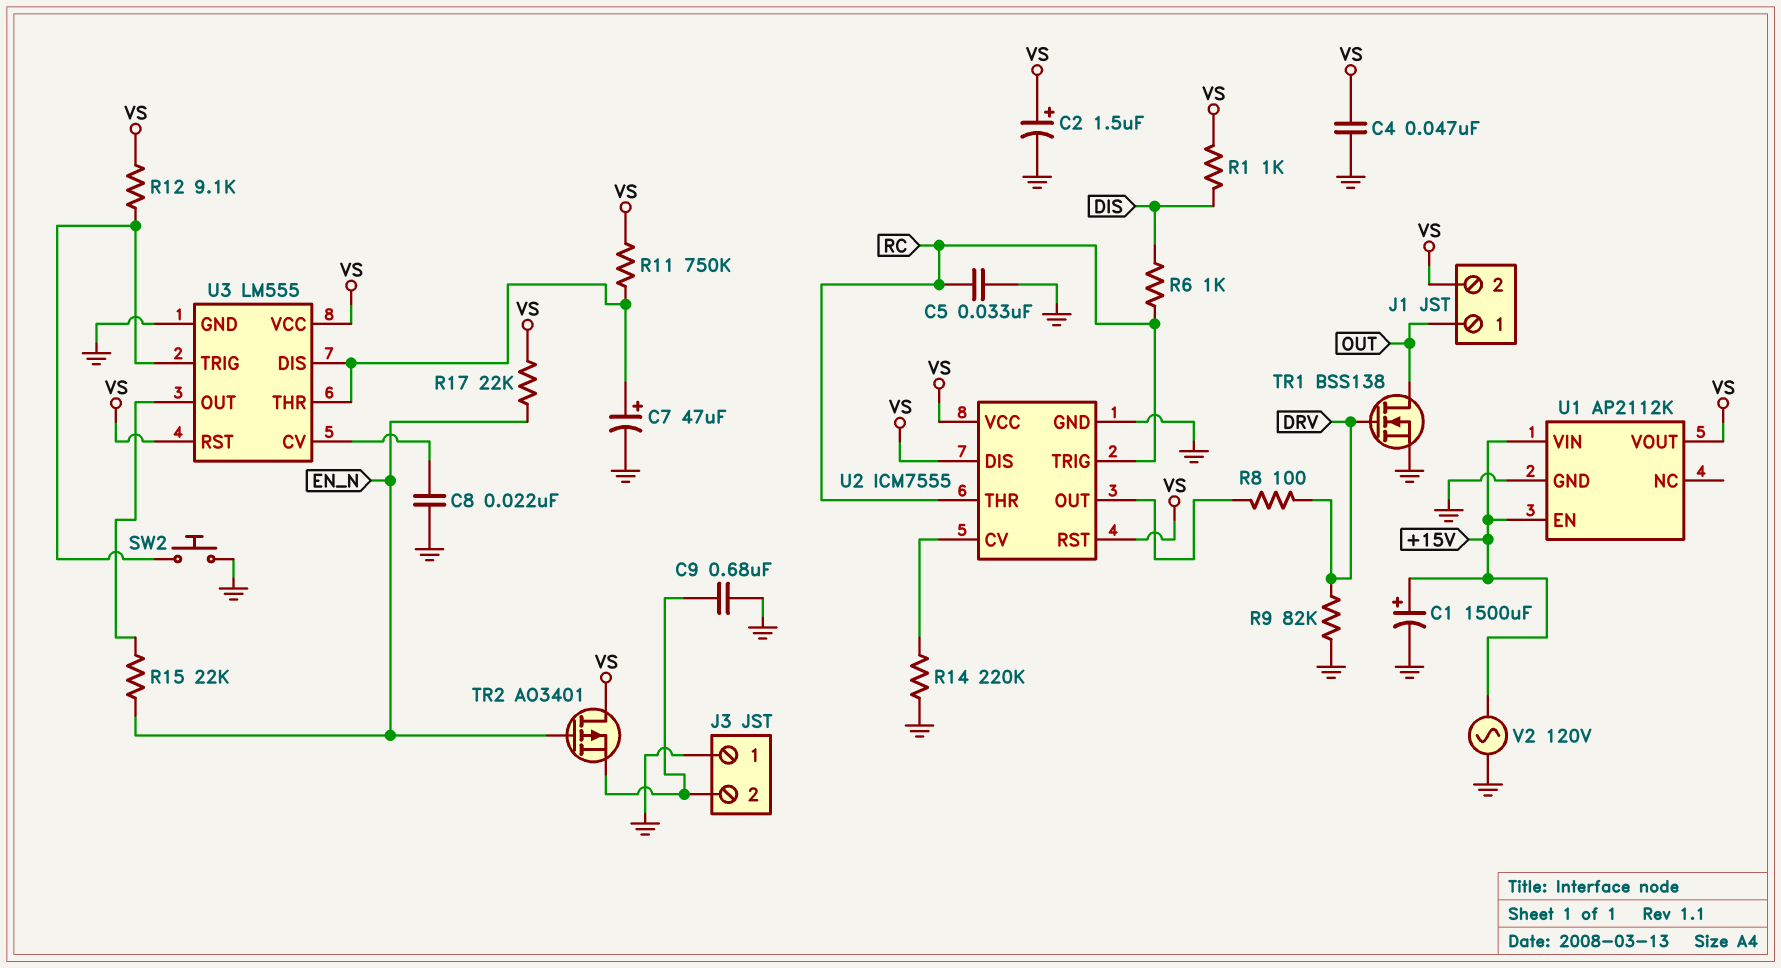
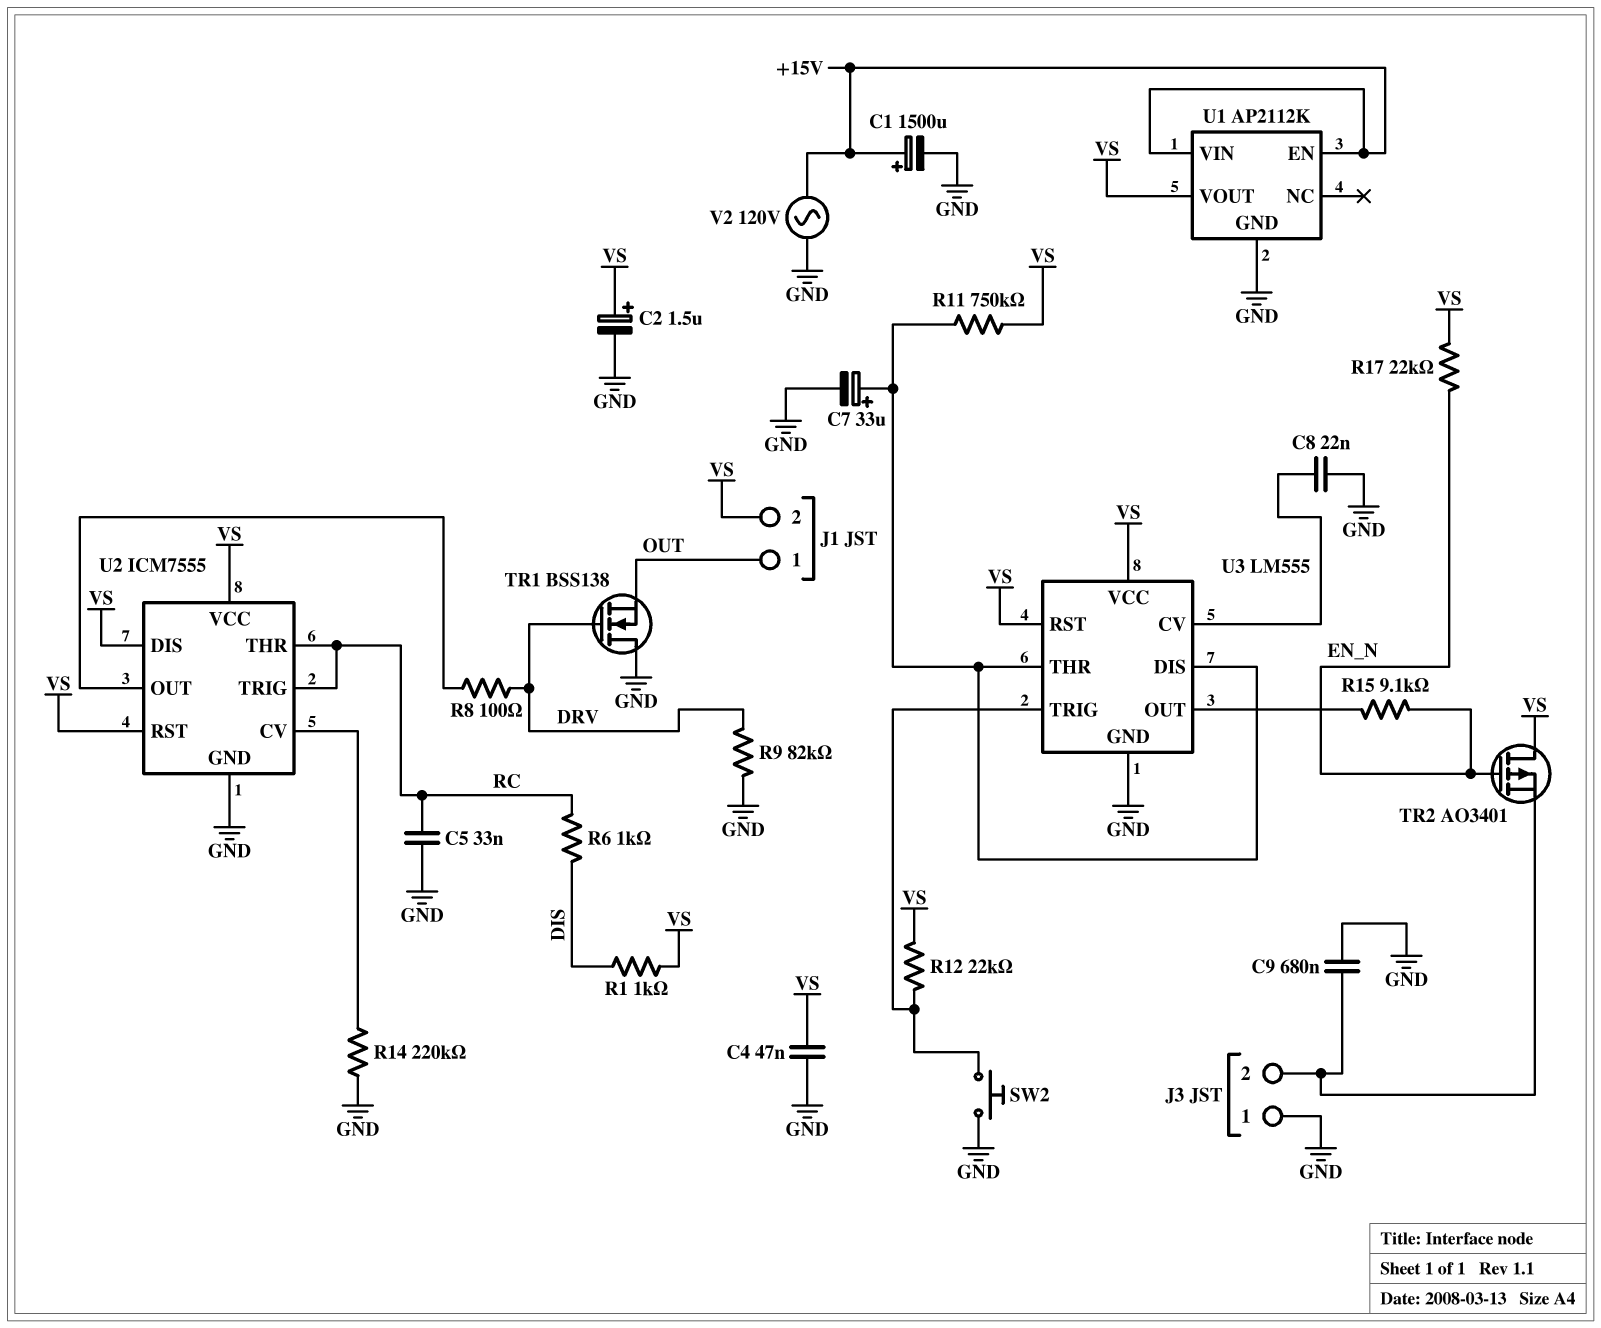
C7: 47uF (plus U3/DIS, minus GND) -> 33uF (plus U3/DIS, minus GND)
R12: 9.1k (U3/TRIG, VS) -> 22k (U3/TRIG, VS)
R15: 22k (EN_N, U3/OUT) -> 9.1k (EN_N, U3/OUT)
TR1: NMOS BSS138 (G DRV, D OUT, S GND) -> NMOS BSS138 (G DRV, D GND, S OUT)

